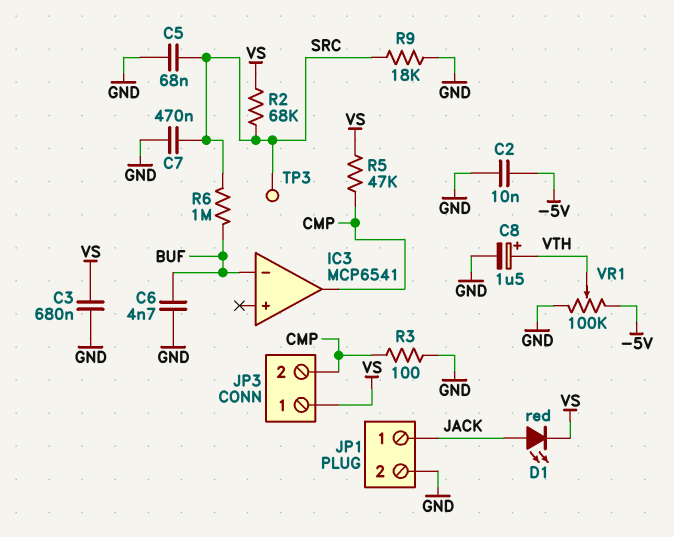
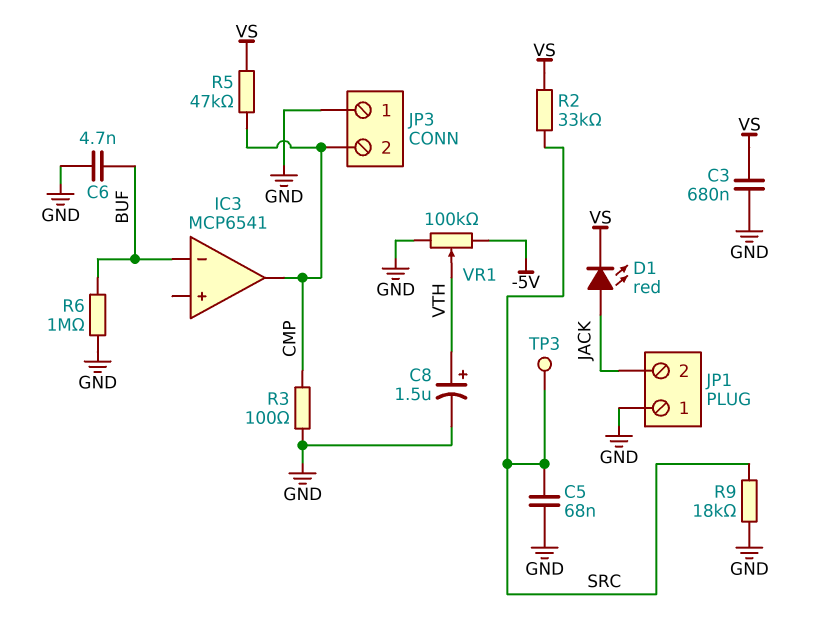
C2: 10nF (-5V, GND) -> none
C7: 470nF (GND, SRC) -> none
JP1 pin 1: JACK -> GND
JP1 pin 2: GND -> JACK
JP3 pin 1: VS -> GND
R2: 68k (SRC, VS) -> 33k (SRC, VS)
R6: 1M (BUF, SRC) -> 1M (BUF, GND)

